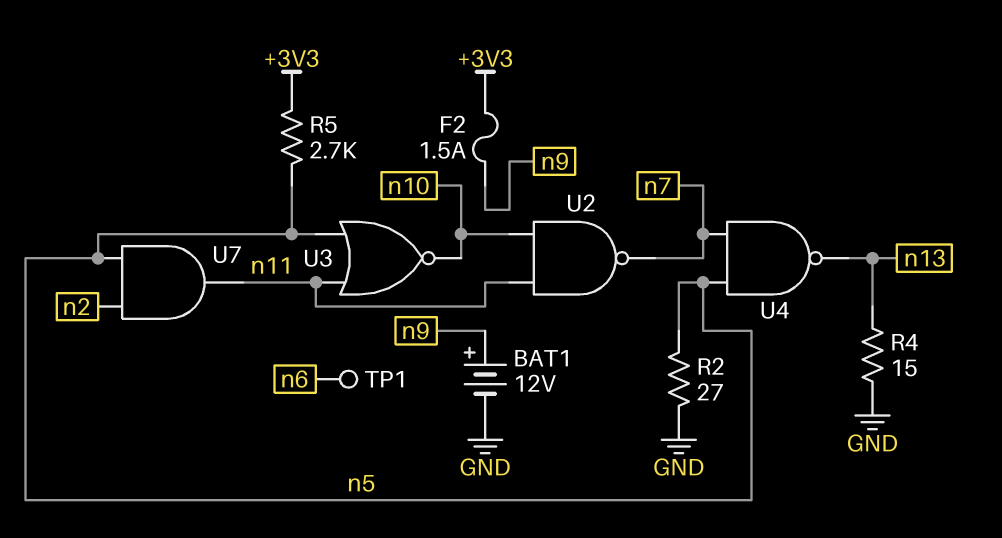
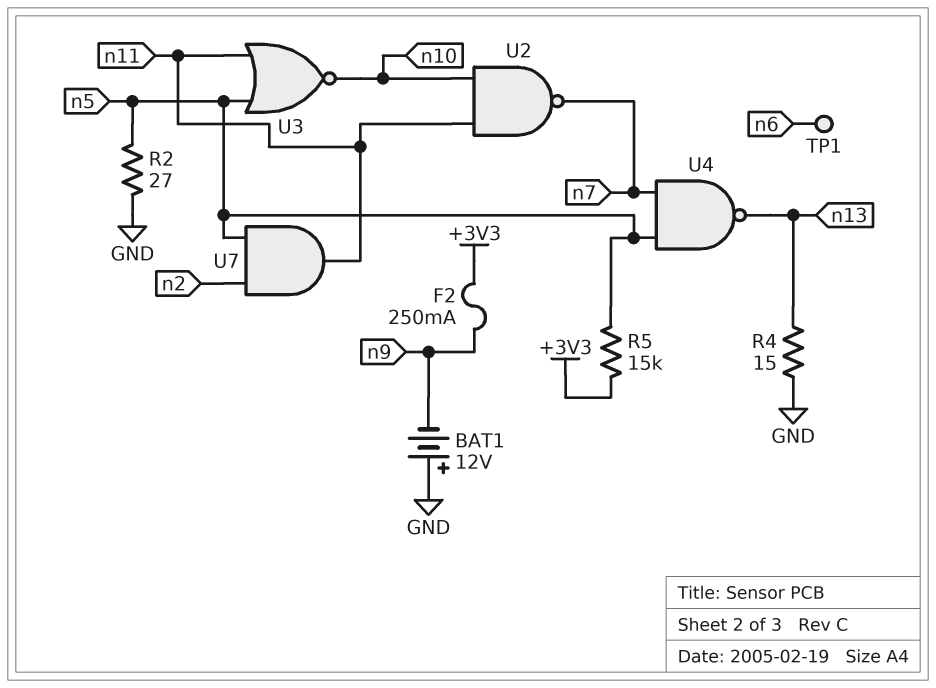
BAT1: 12V (plus n9, minus GND) -> 12V (plus GND, minus n9)
F2: 1.5A (+3V3, n9) -> 250mA (+3V3, n9)
R5: 2.7k (+3V3, n5) -> 15k (+3V3, n5)

